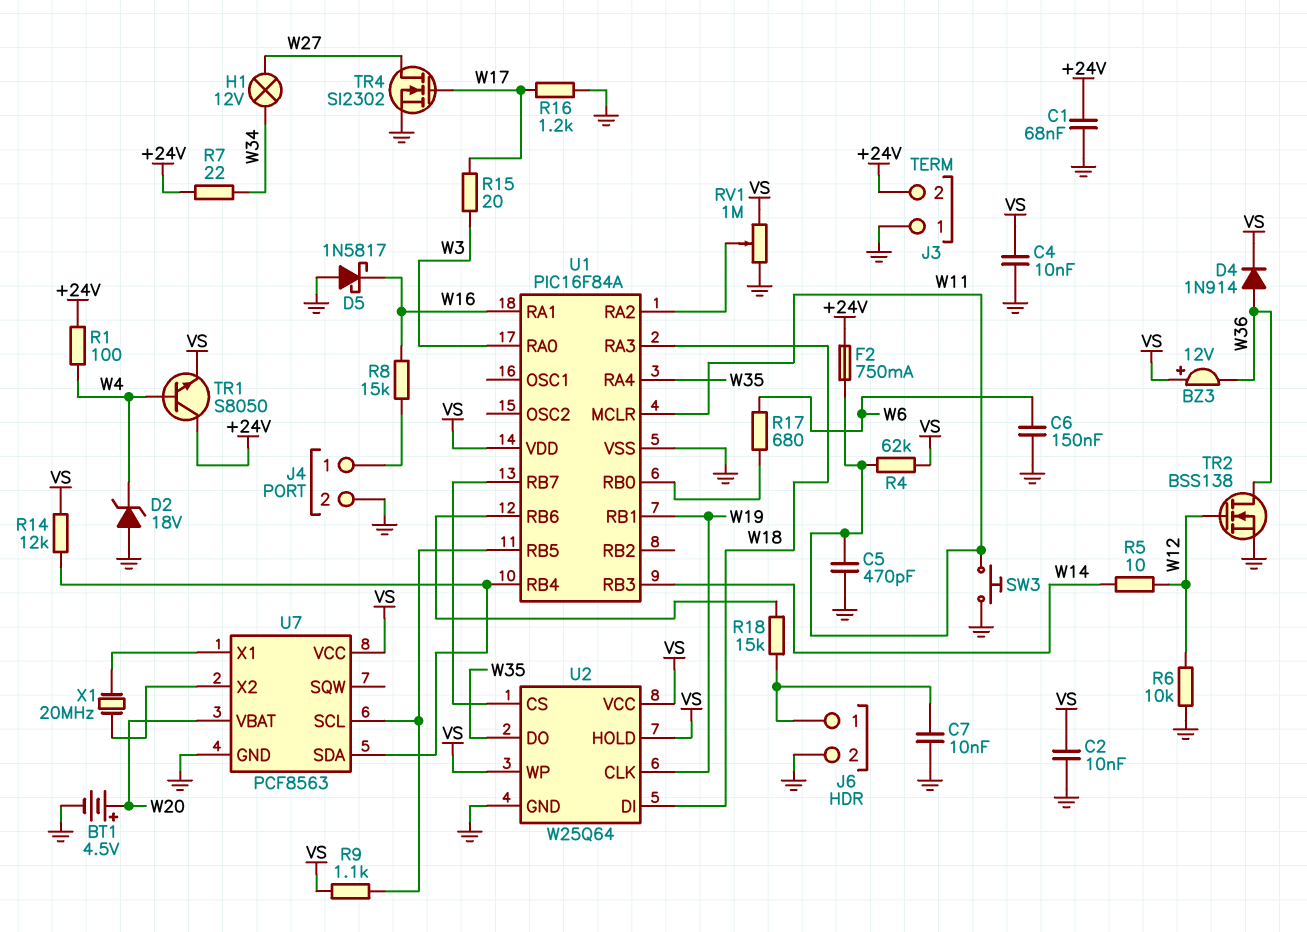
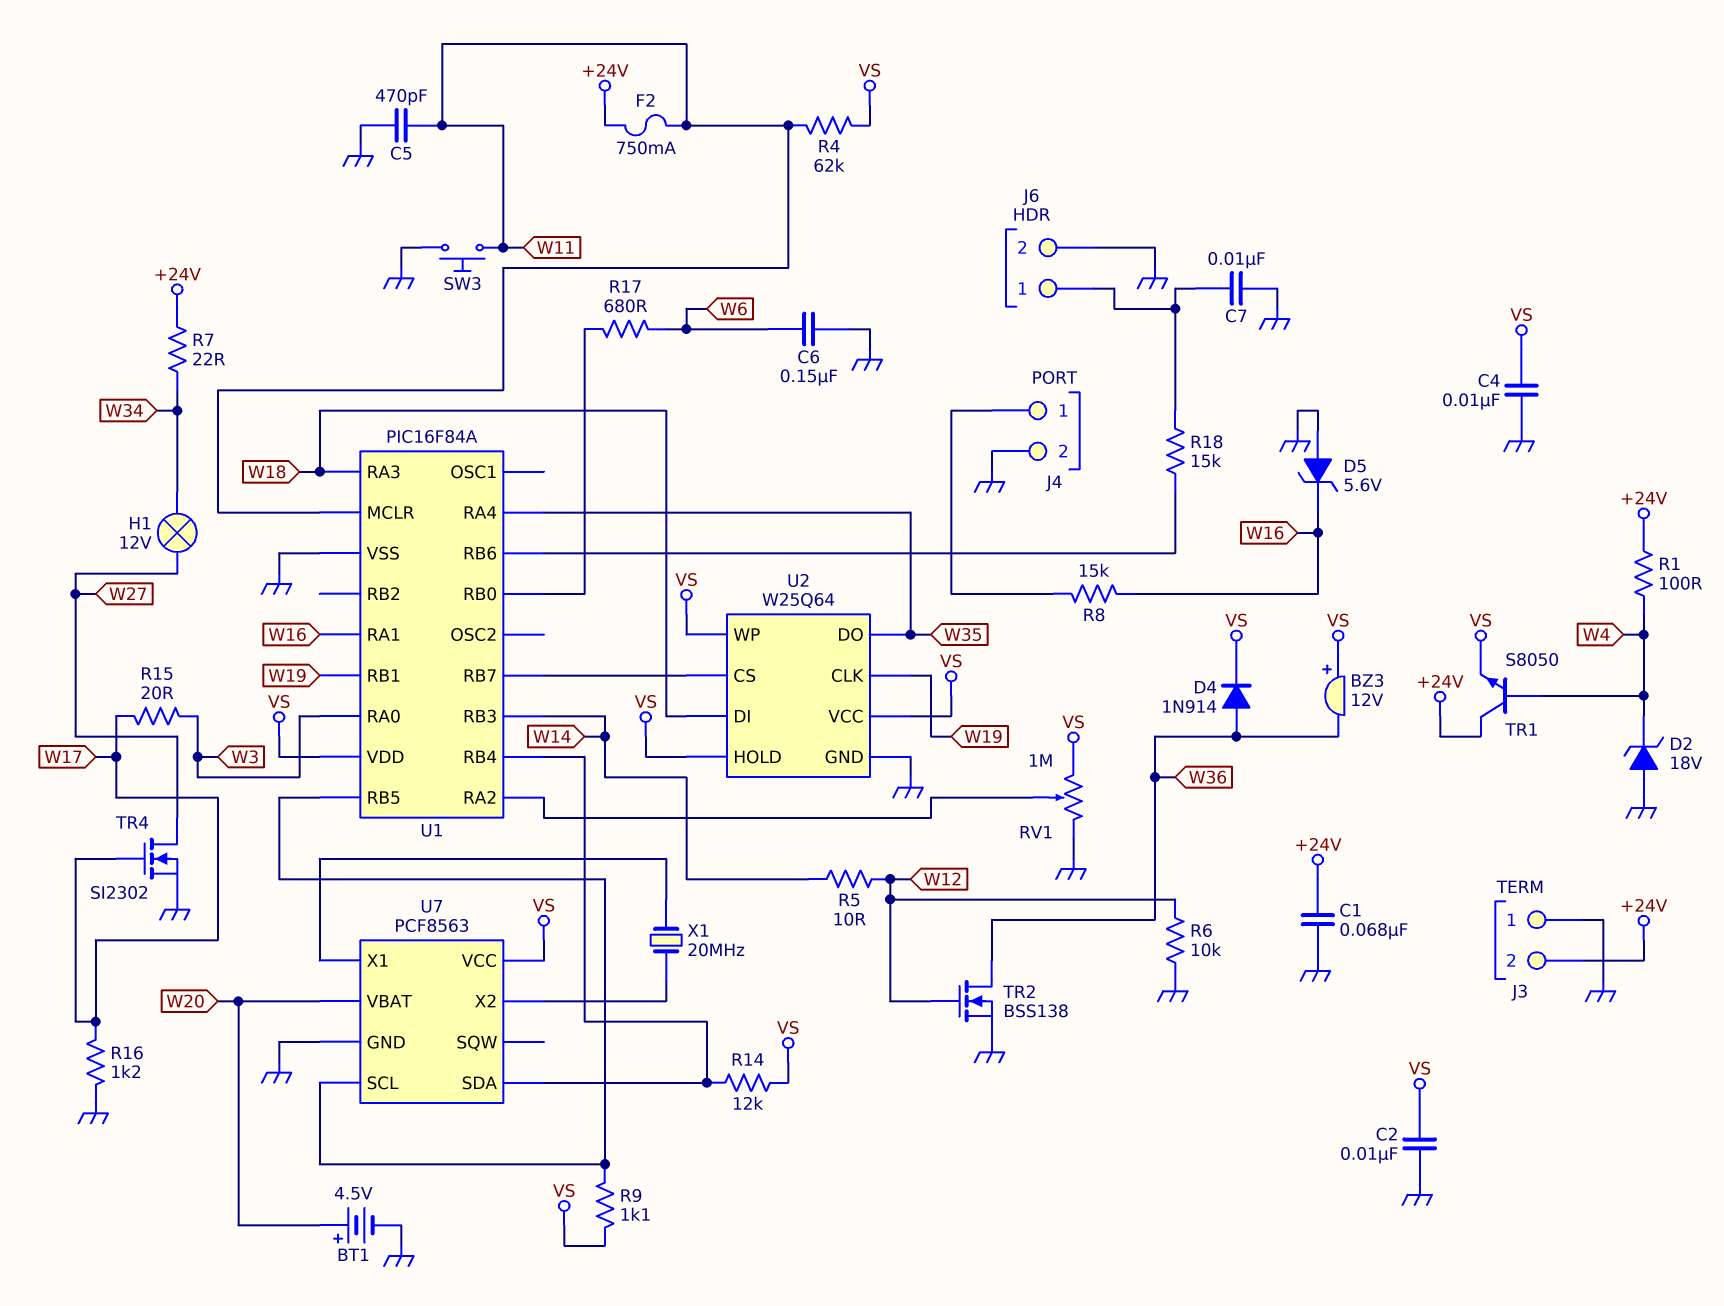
D5: schottky 1N5817 (A GND, K W16) -> zener 5.6V (A GND, K W16)

